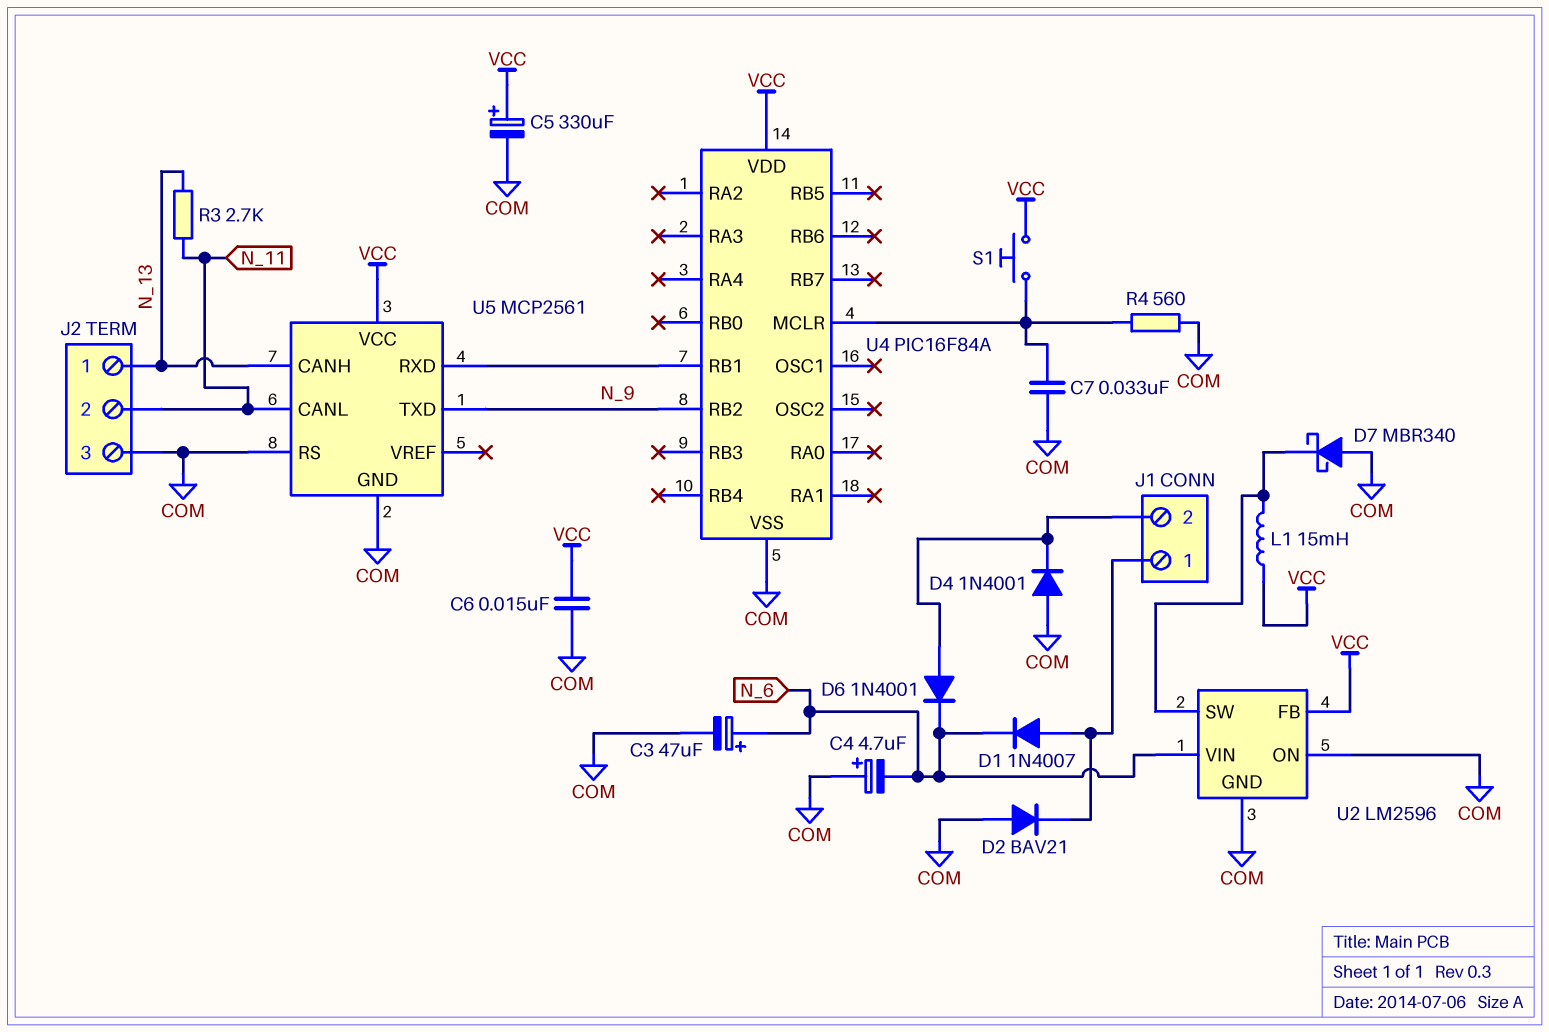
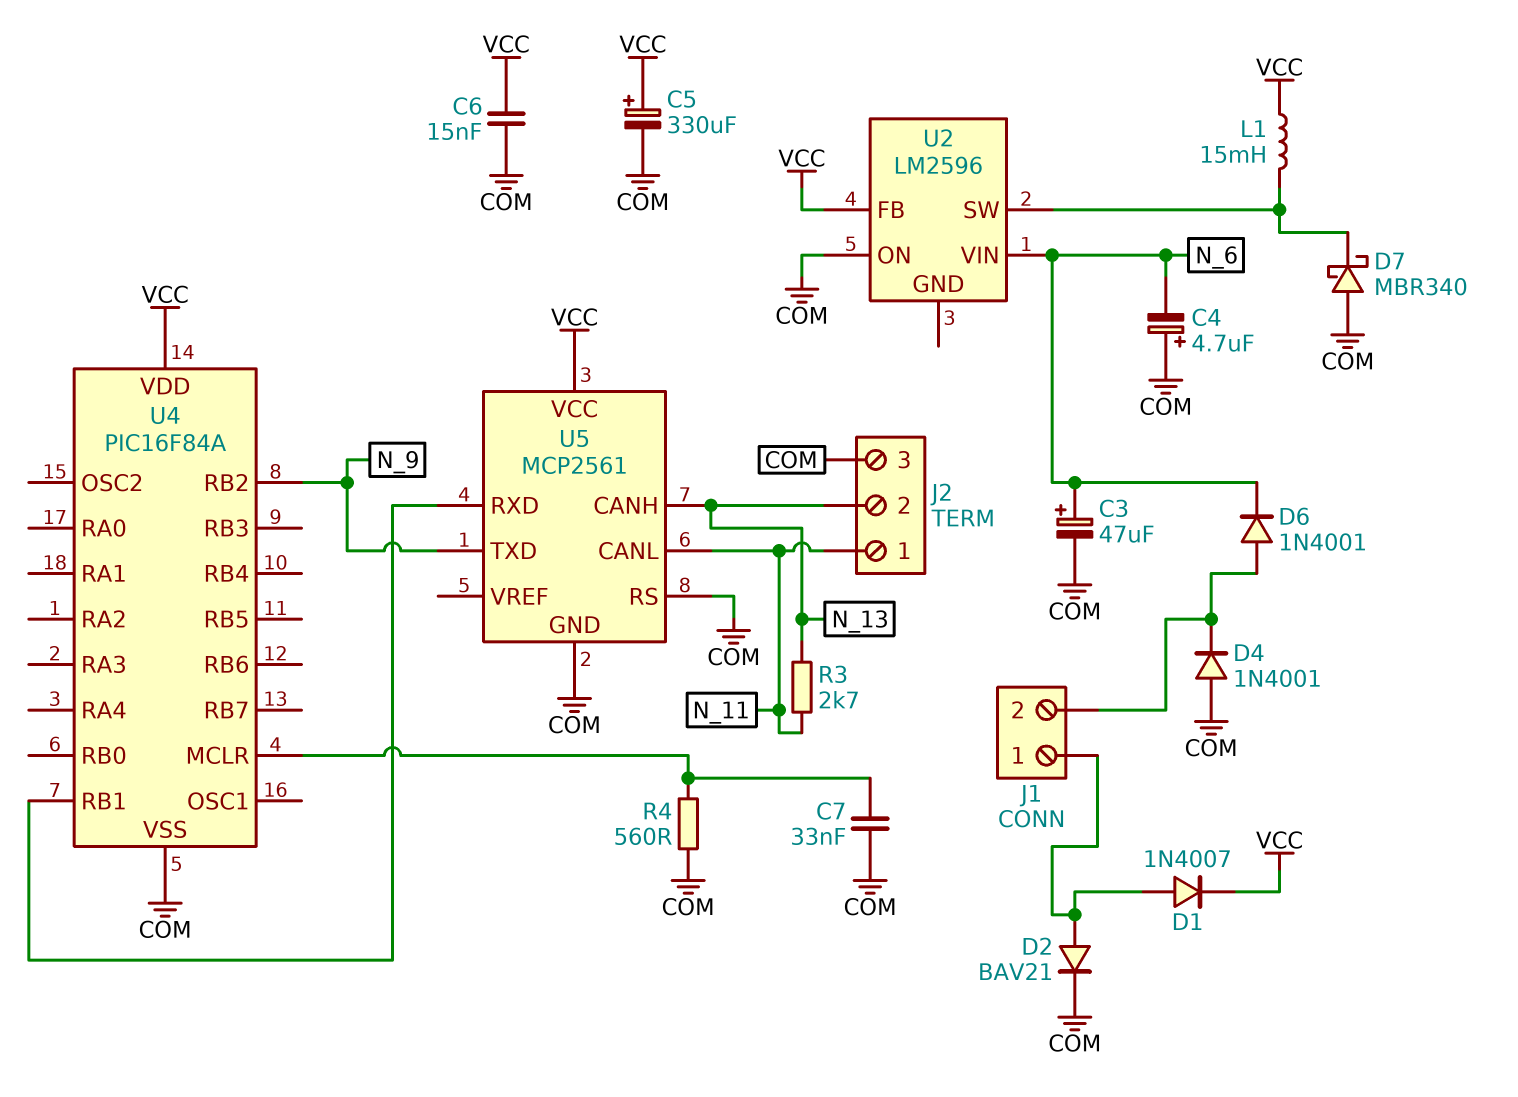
D1: diode 1N4007 (A J1/1, K N_6) -> diode 1N4007 (A J1/1, K VCC)
D2: diode BAV21 (A COM, K J1/1) -> diode BAV21 (A J1/1, K COM)
J2 pin 1: N_13 -> N_11
J2 pin 2: N_11 -> N_13
S1: button (U4/MCLR, VCC) -> none
U2 pin GND: COM -> none

